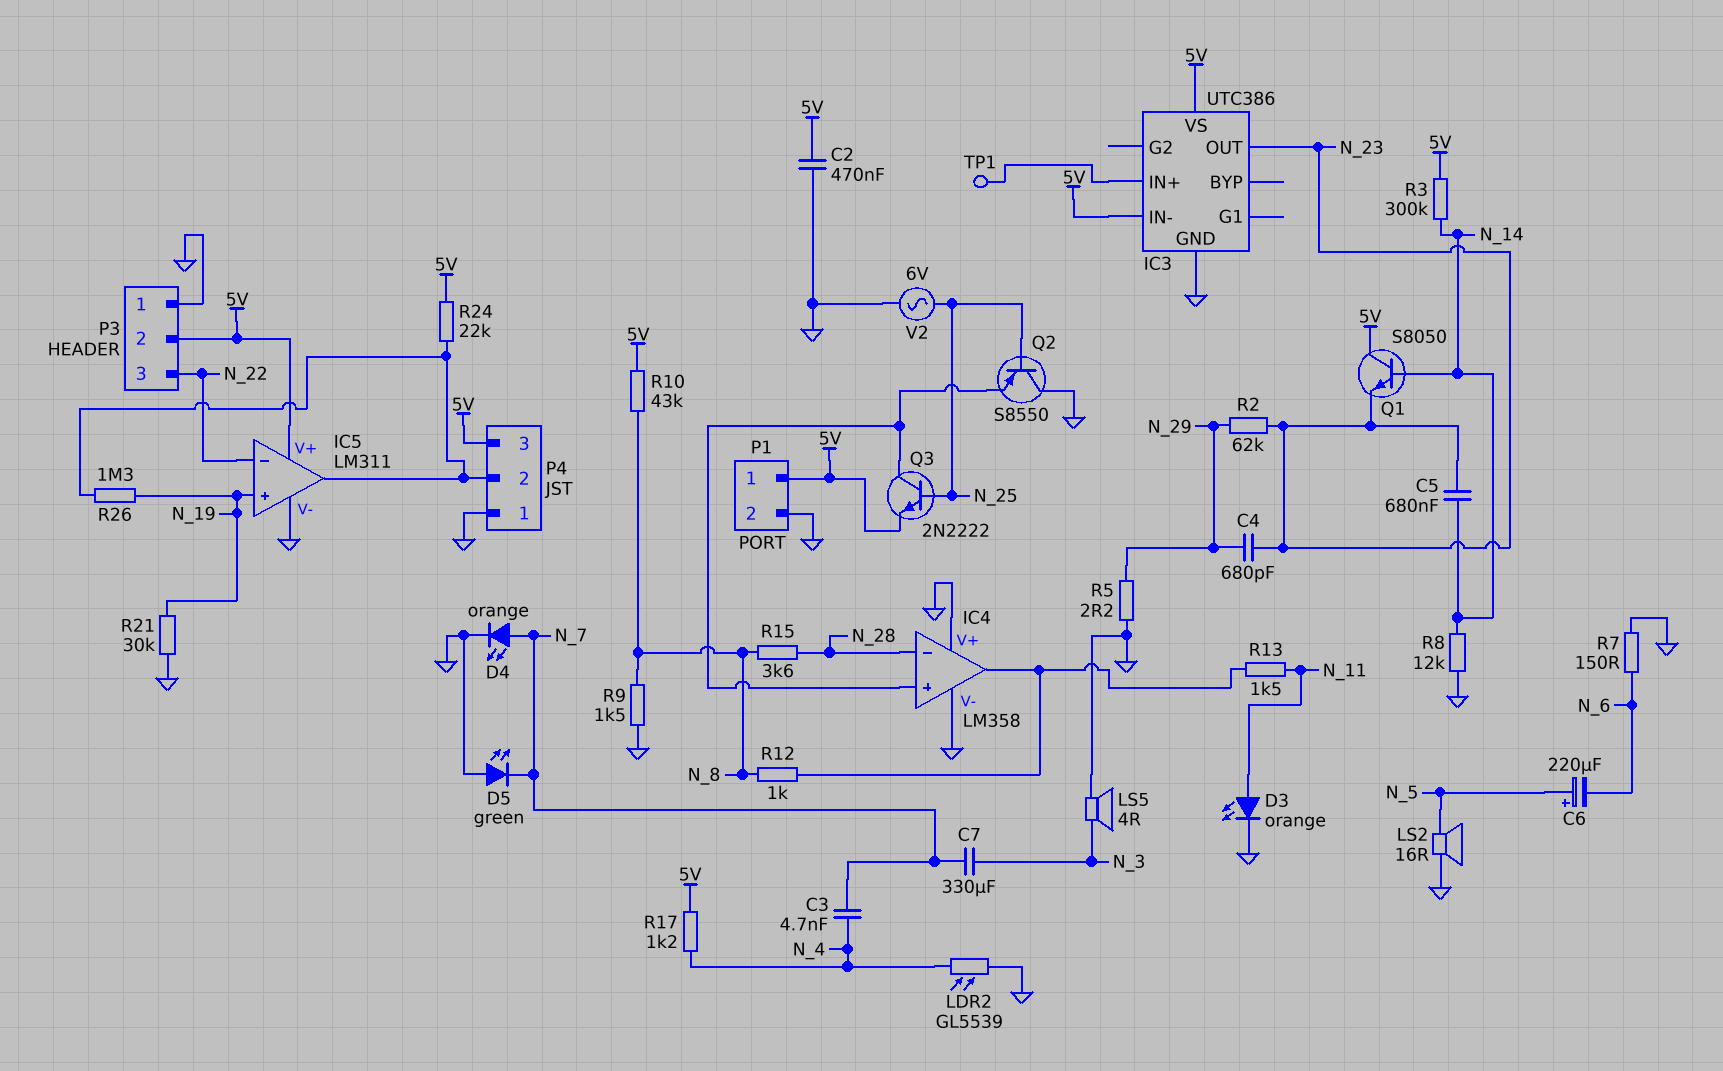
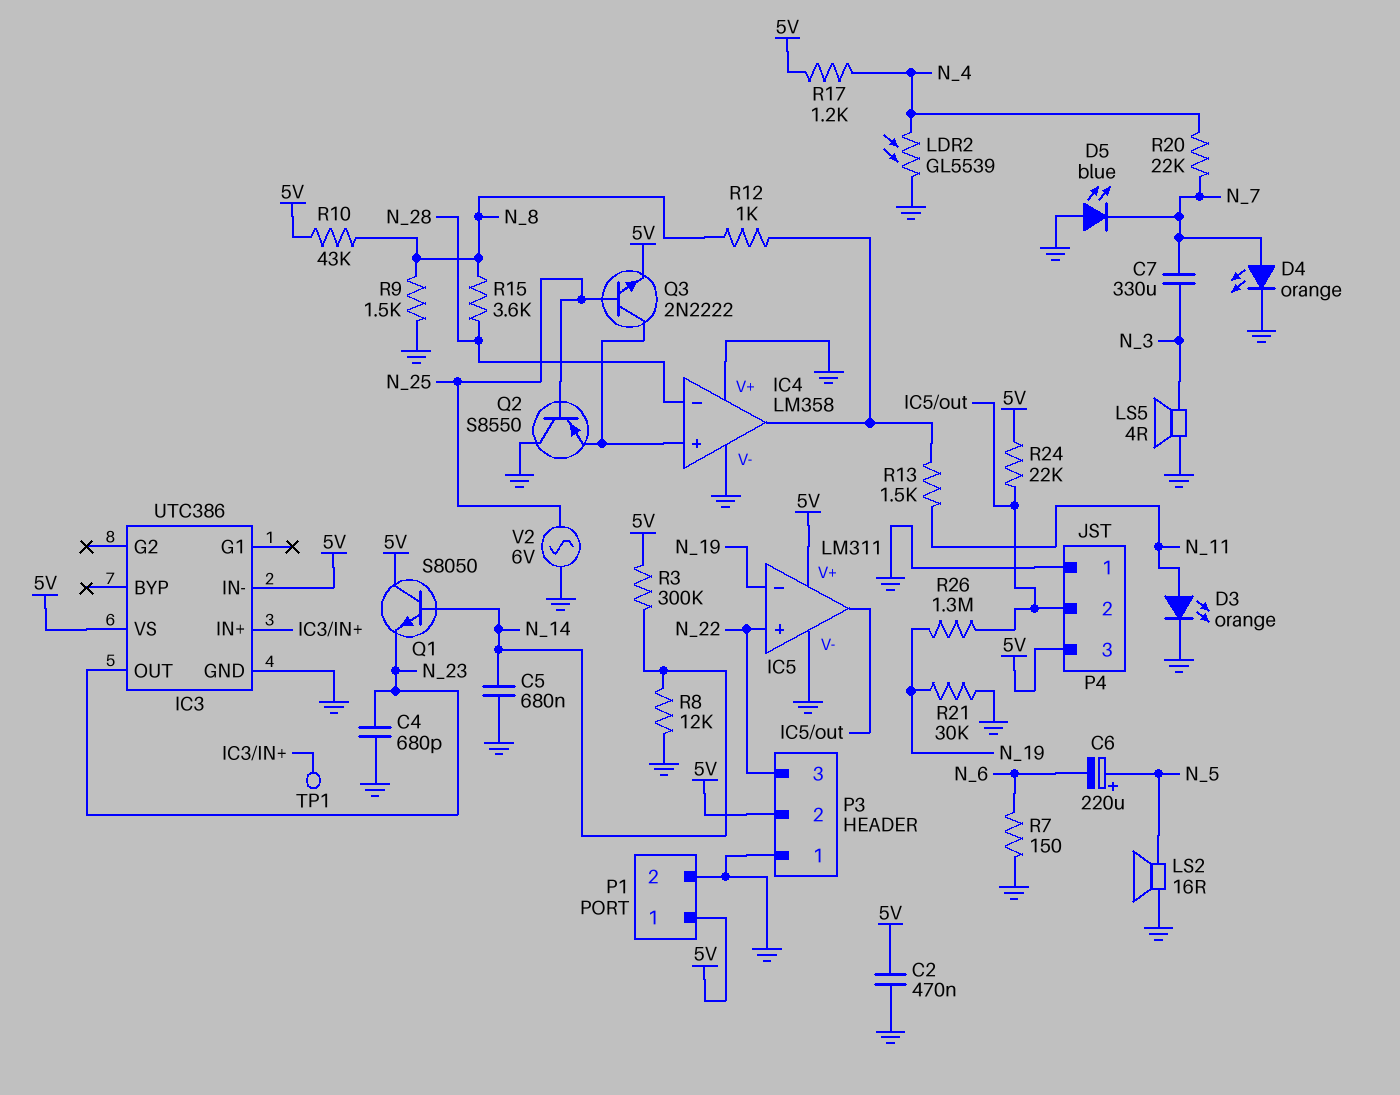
C3: 4.7nF (N_4, N_7) -> none
C4: 680pF (N_23, N_29) -> 680pF (GND, N_23)
C5: 680nF (N_14, N_23) -> 680nF (GND, N_14)
D5: LED green (A GND, K N_7) -> LED blue (A GND, K N_7)
IC5 pin in+: N_19 -> N_22
IC5 pin in-: N_22 -> N_19
R2: 62k (N_23, N_29) -> none
R5: 2.2 (GND, N_29) -> none
R20: none -> 22k (N_4, N_7)

